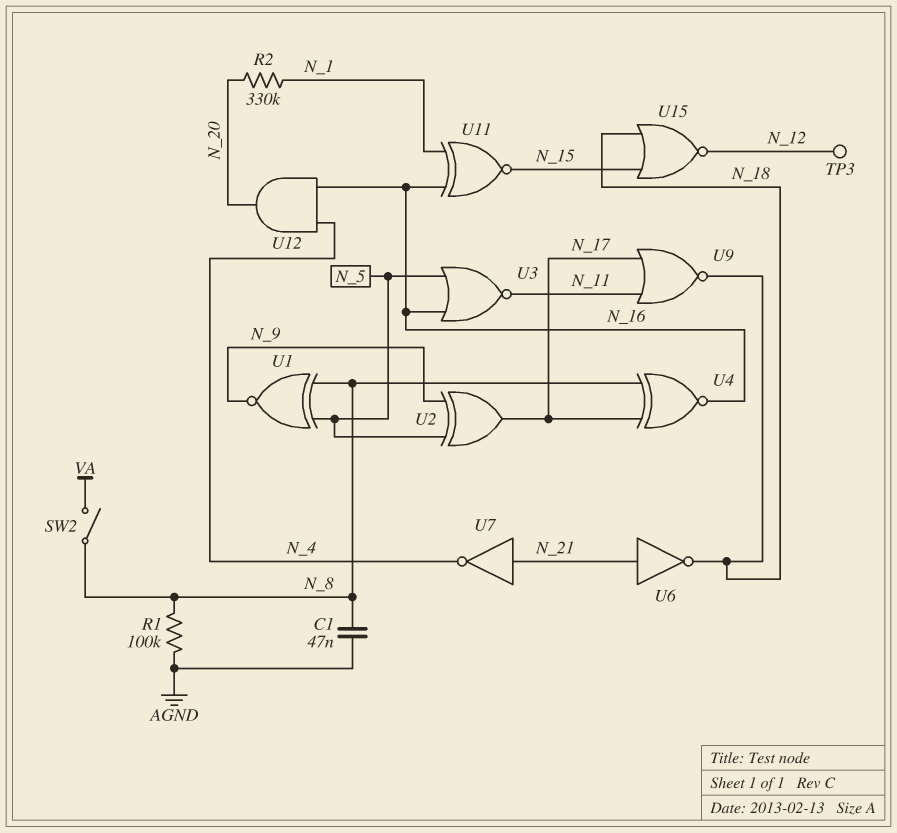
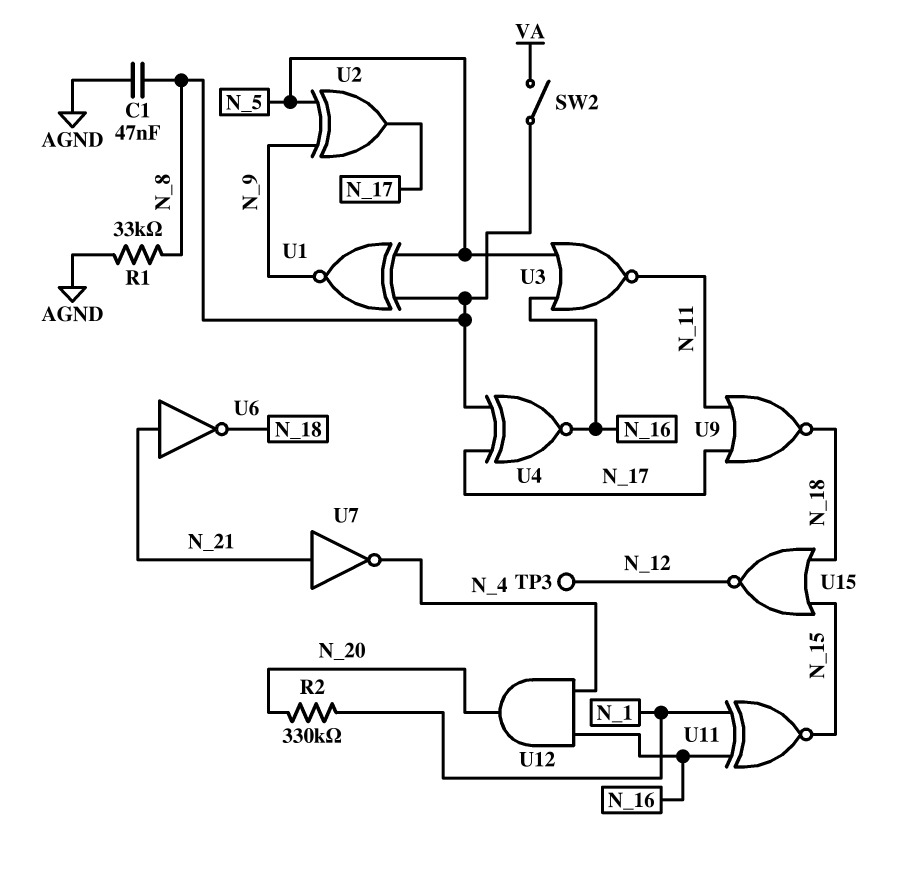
R1: 100k (AGND, N_8) -> 33k (AGND, N_8)

